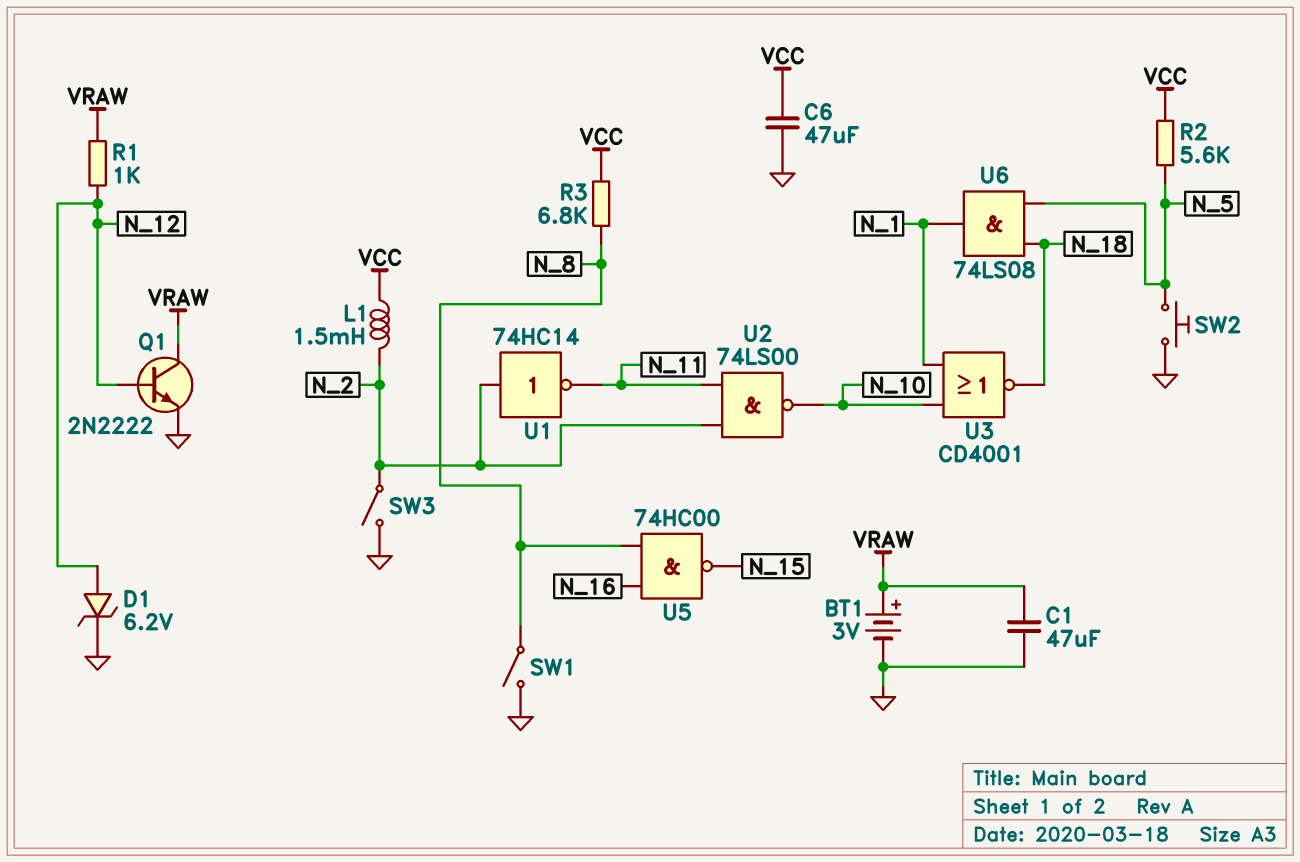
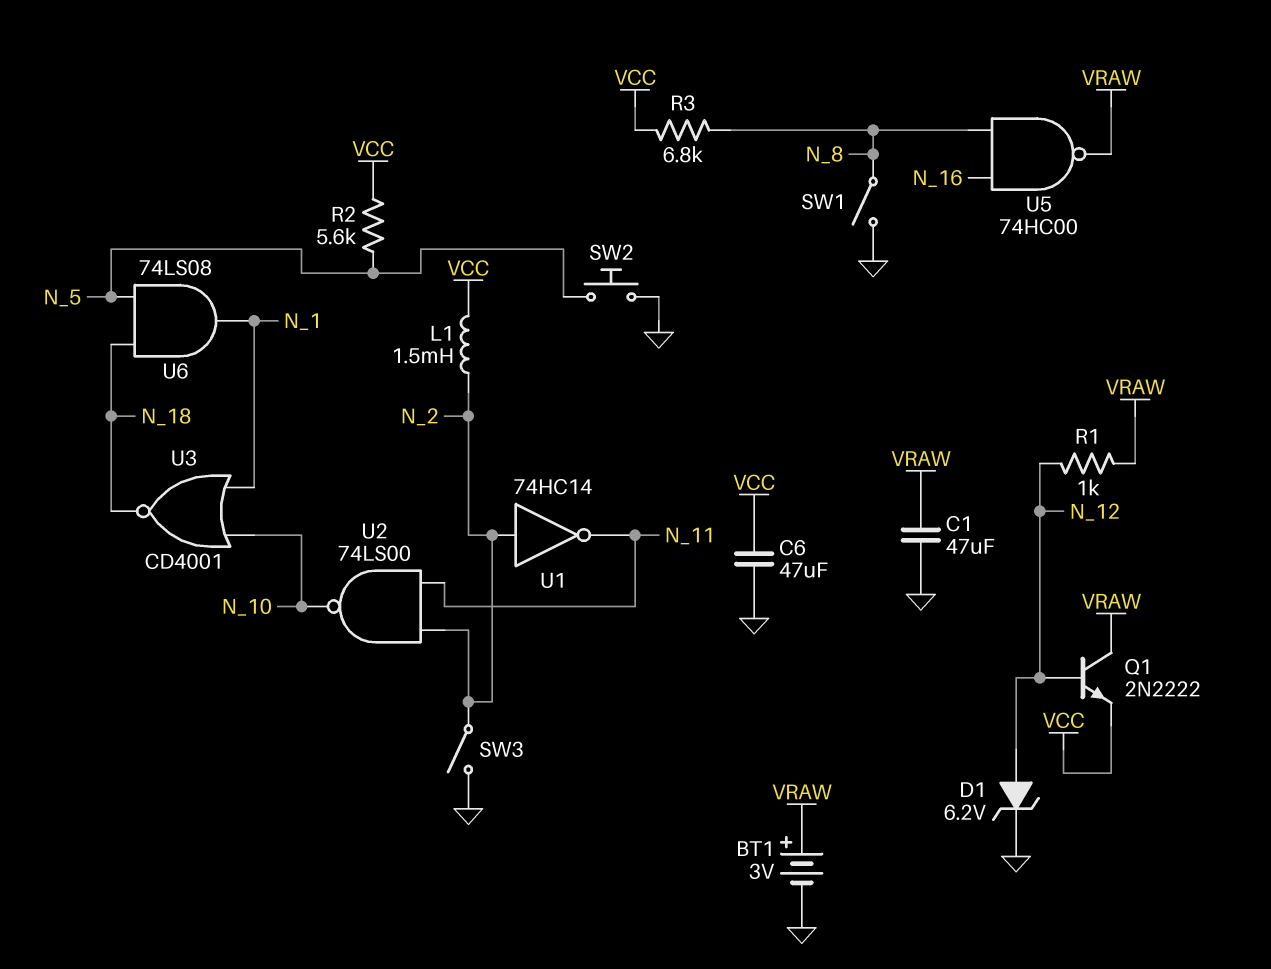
Q1: NPN 2N2222 (B N_12, C VRAW, E GND) -> NPN 2N2222 (B N_12, C VRAW, E VCC)
U5: NAND 74HC00 (in N_8, in N_16, out N_15) -> NAND 74HC00 (in N_8, in N_16, out VRAW)

